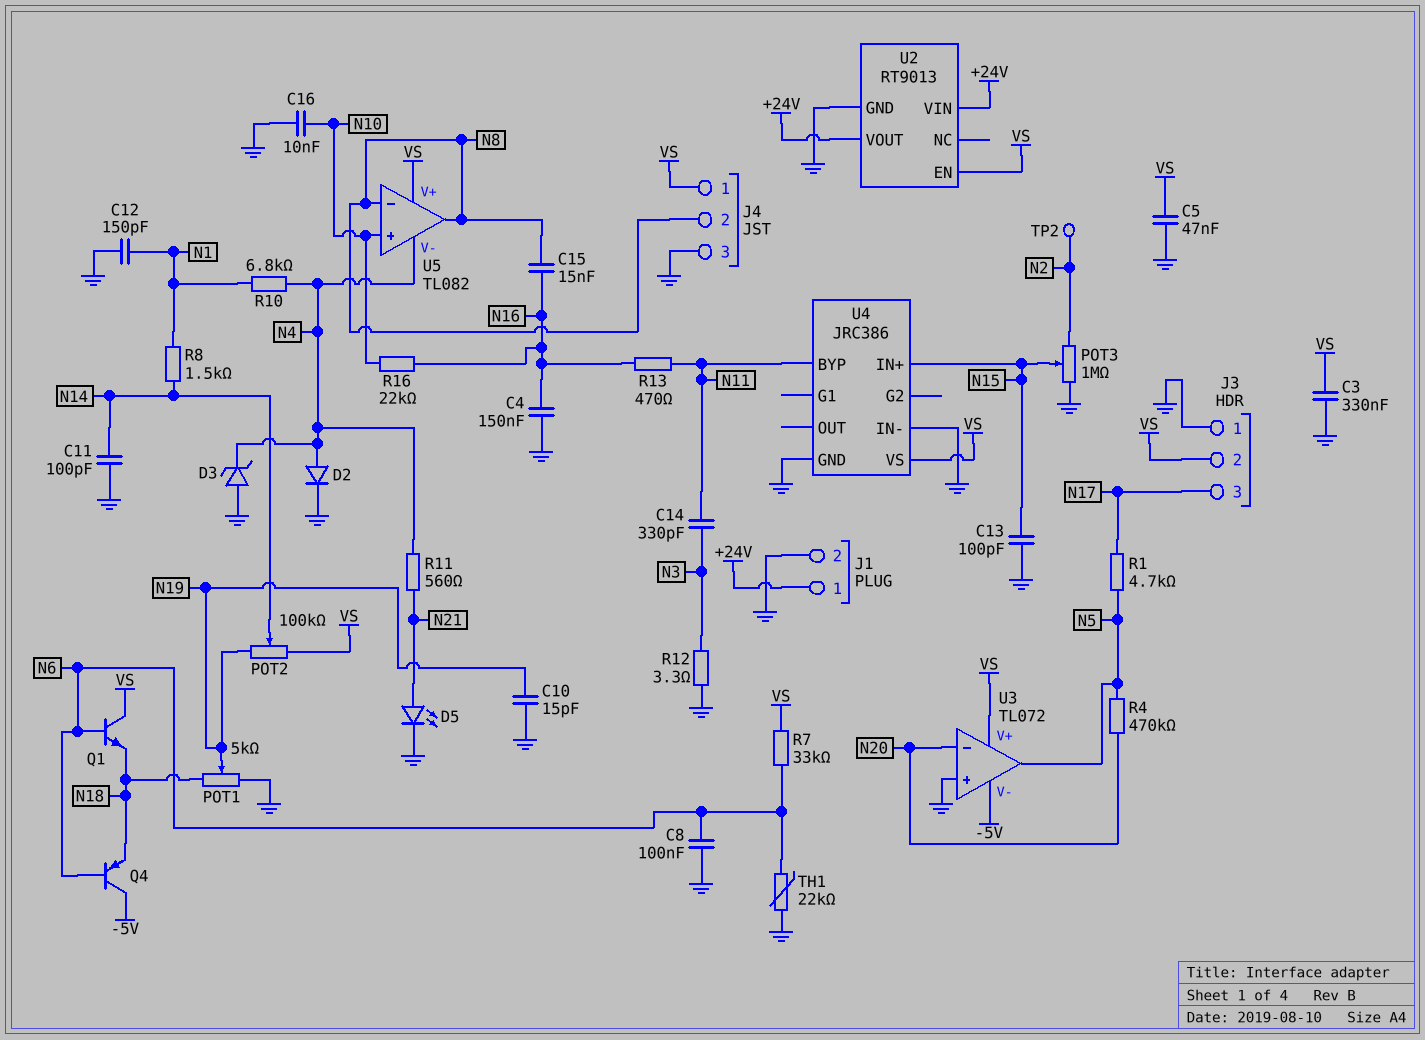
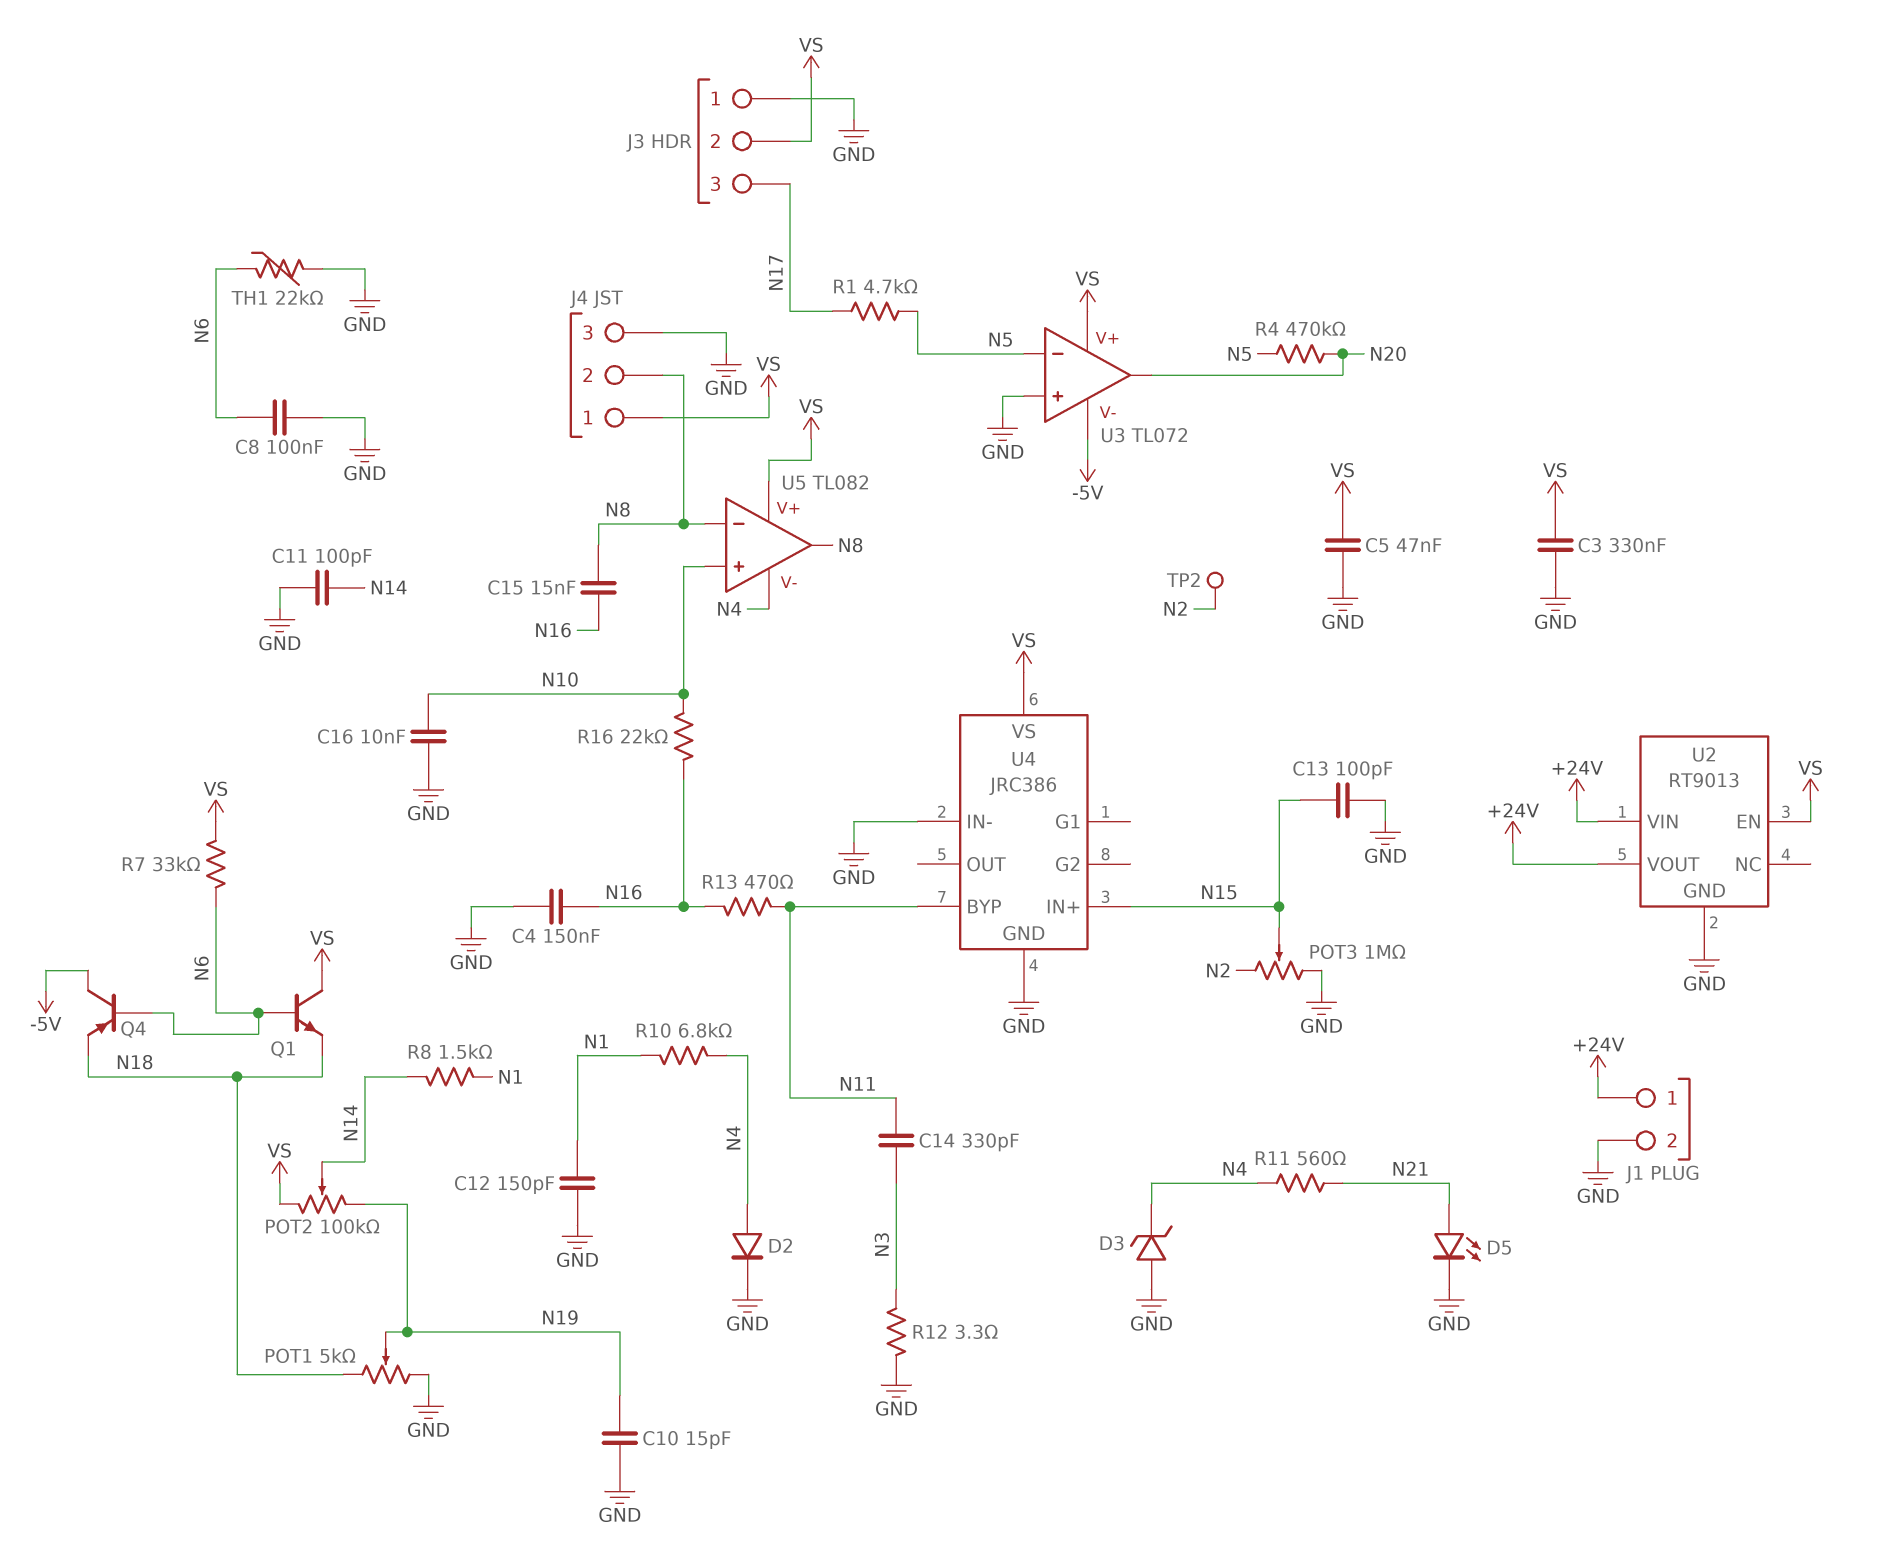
U3 pin in-: N20 -> N5
U3 pin out: N5 -> N20

